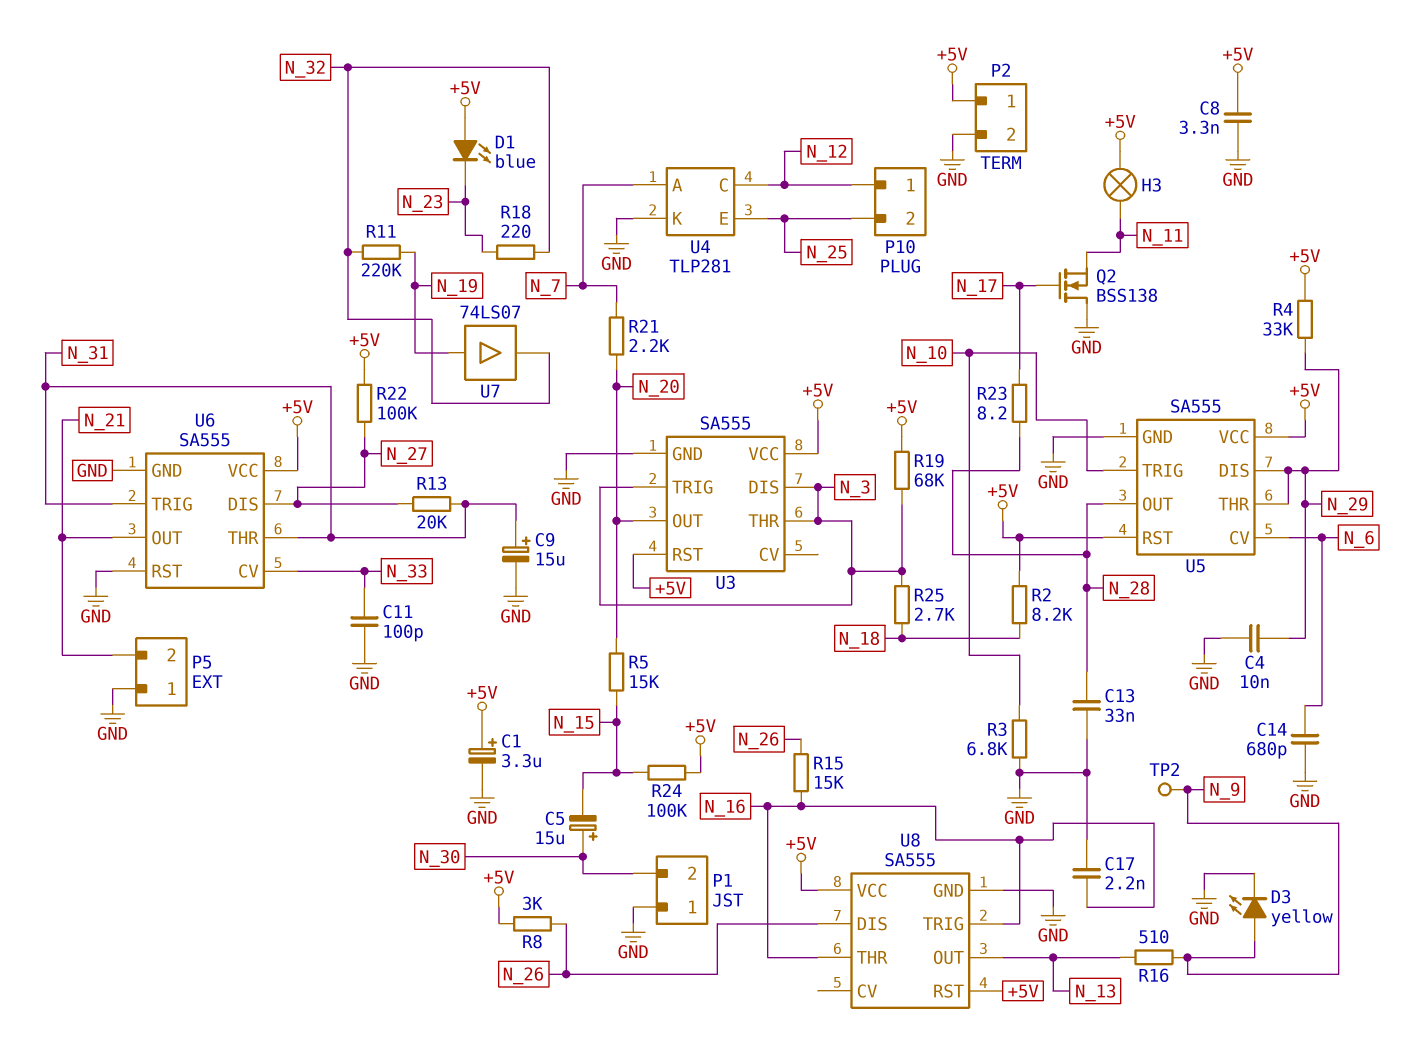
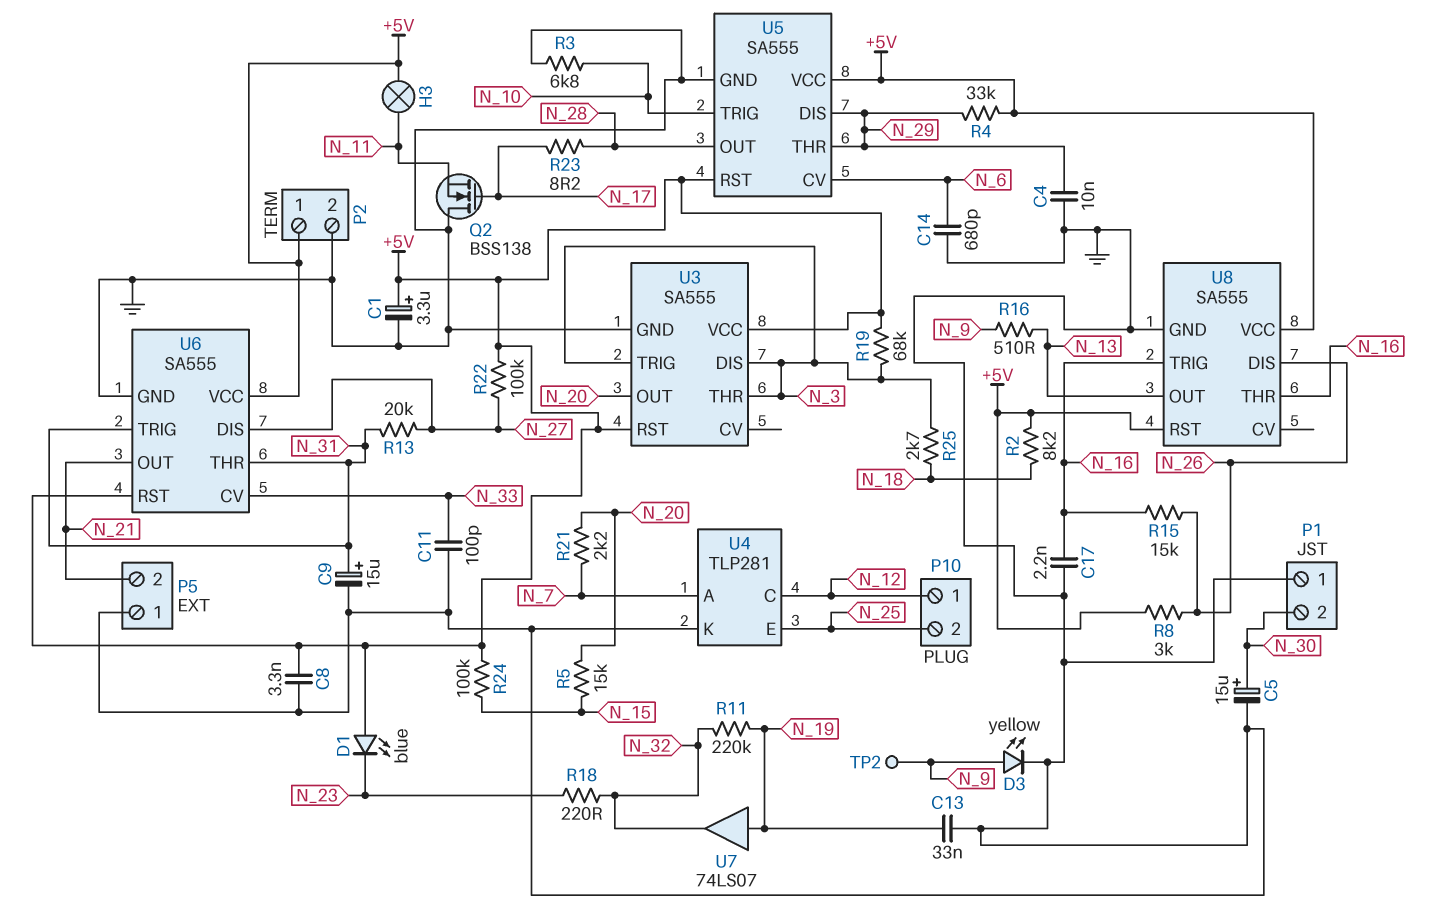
C5: 15uF (plus N_30, minus N_15) -> 15uF (plus N_30, minus GND)
C13: 33nF (GND, N_28) -> 33nF (GND, N_19)
U6 pin RST: GND -> +5V

